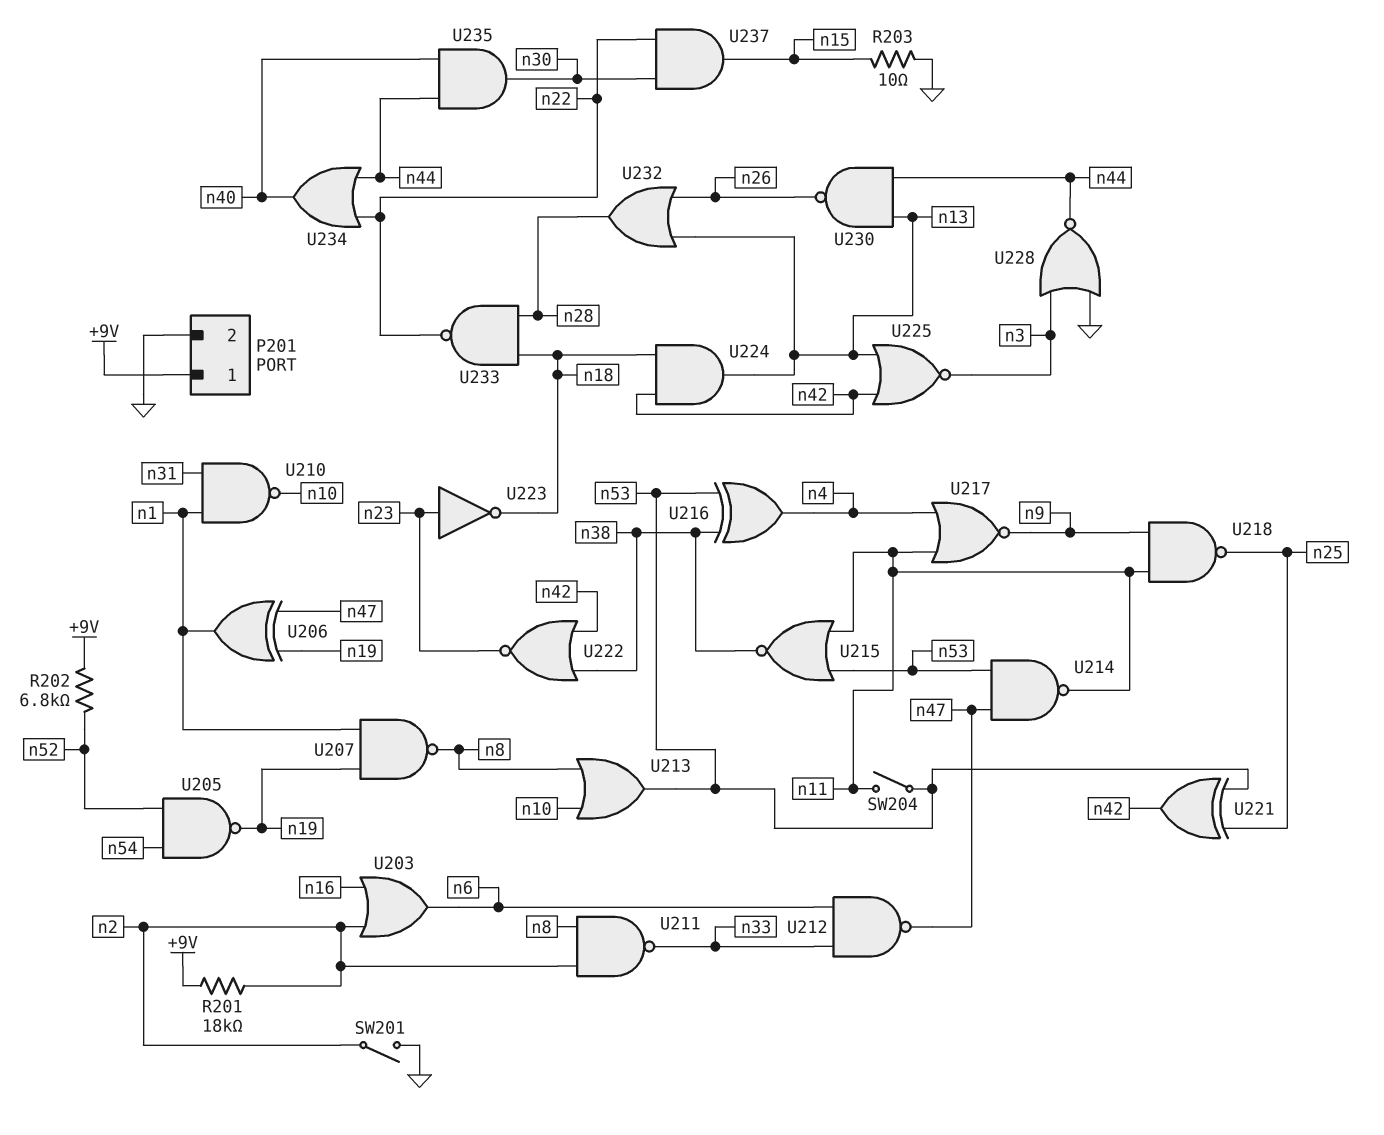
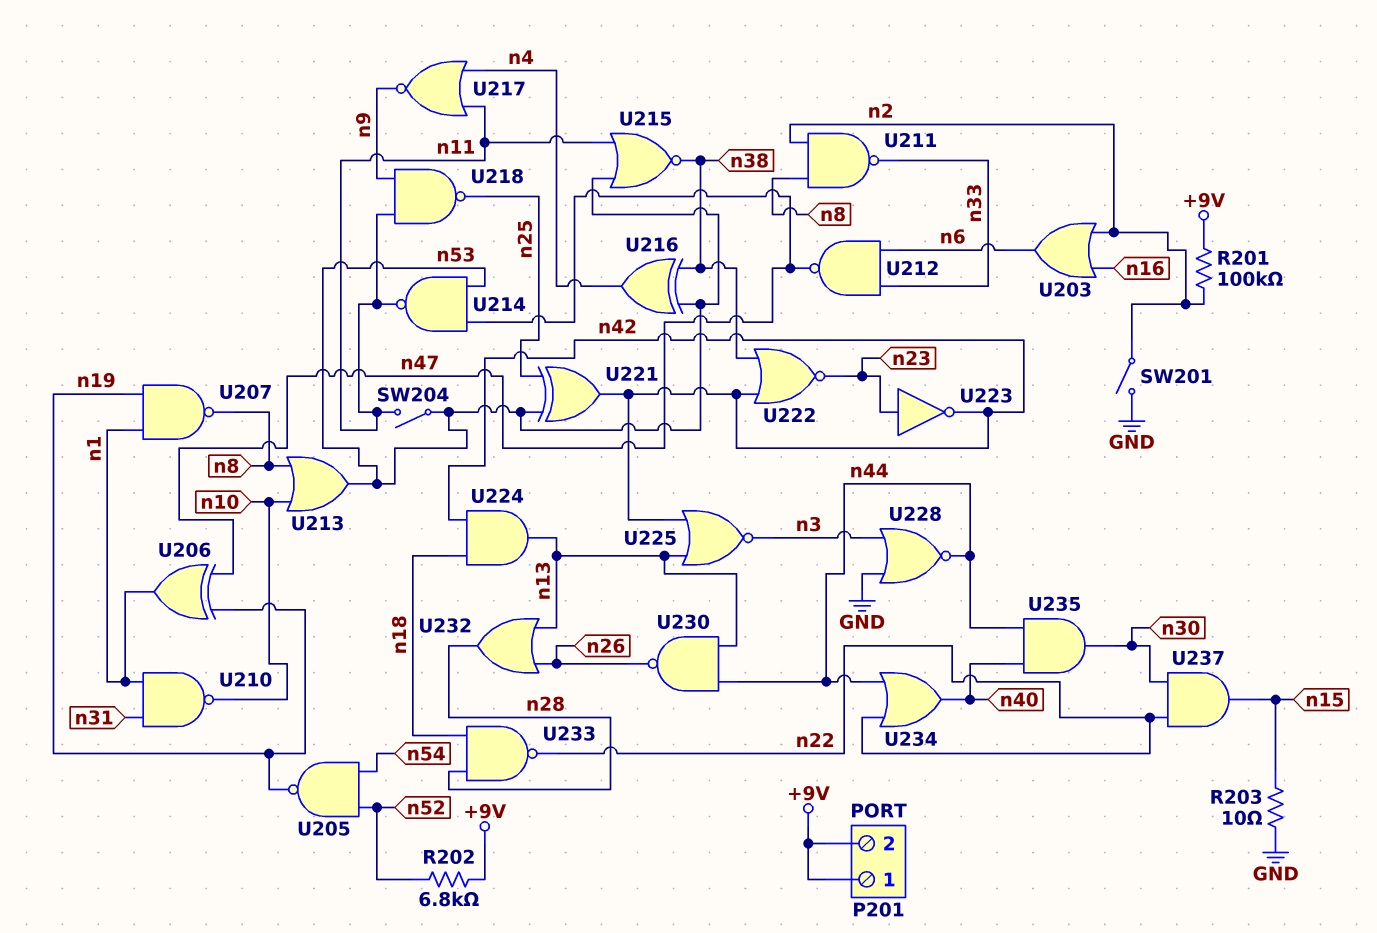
P201 pin 2: GND -> +9V
R201: 18k (+9V, n2) -> 100k (+9V, n2)
U223: NOT (in n23, out n18) -> NOT (in n23, out n42)

